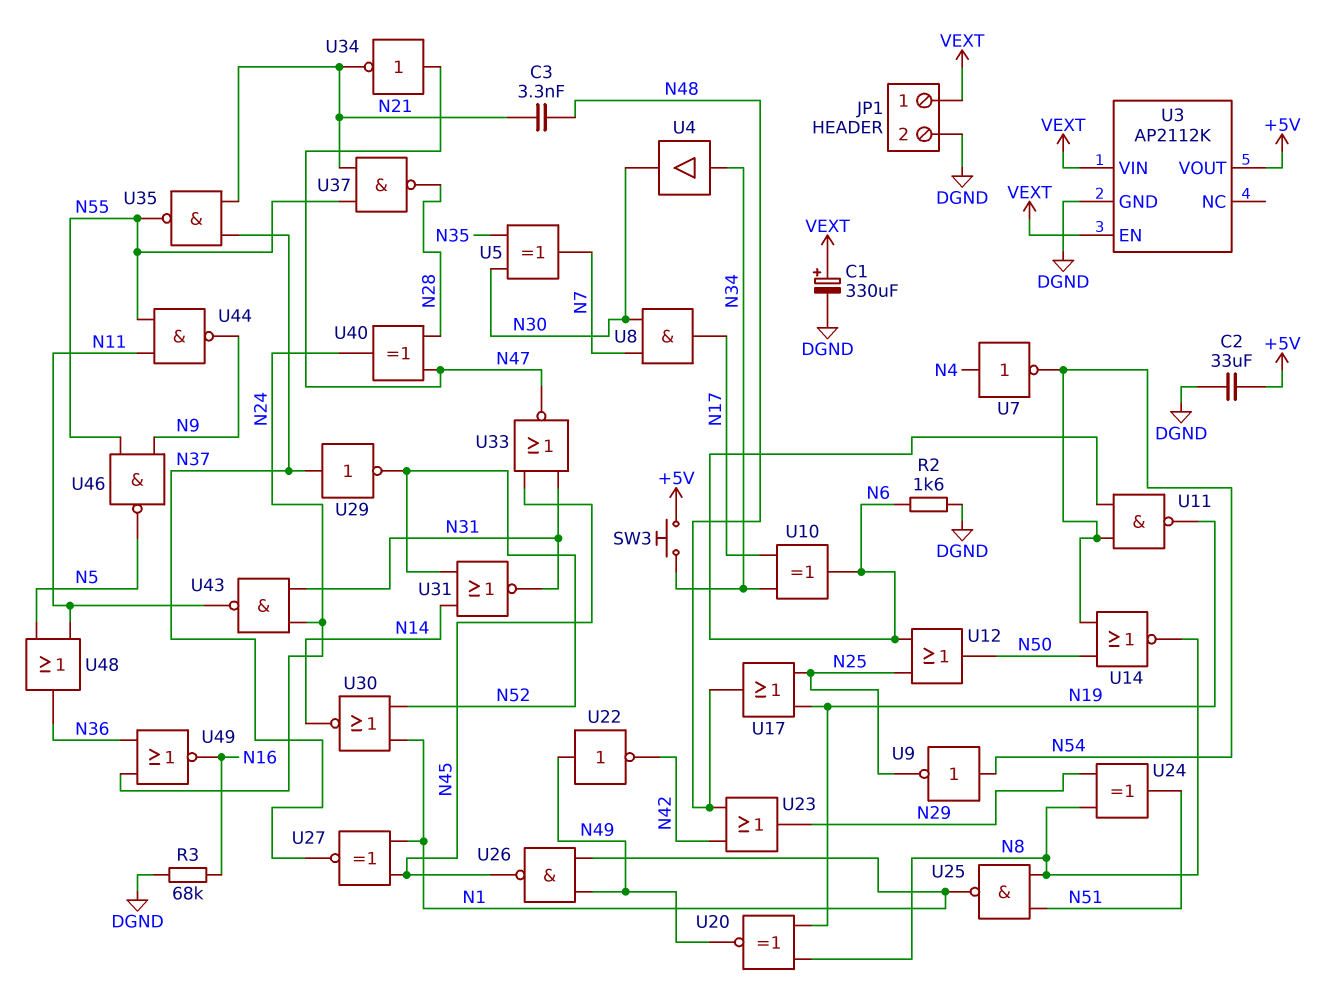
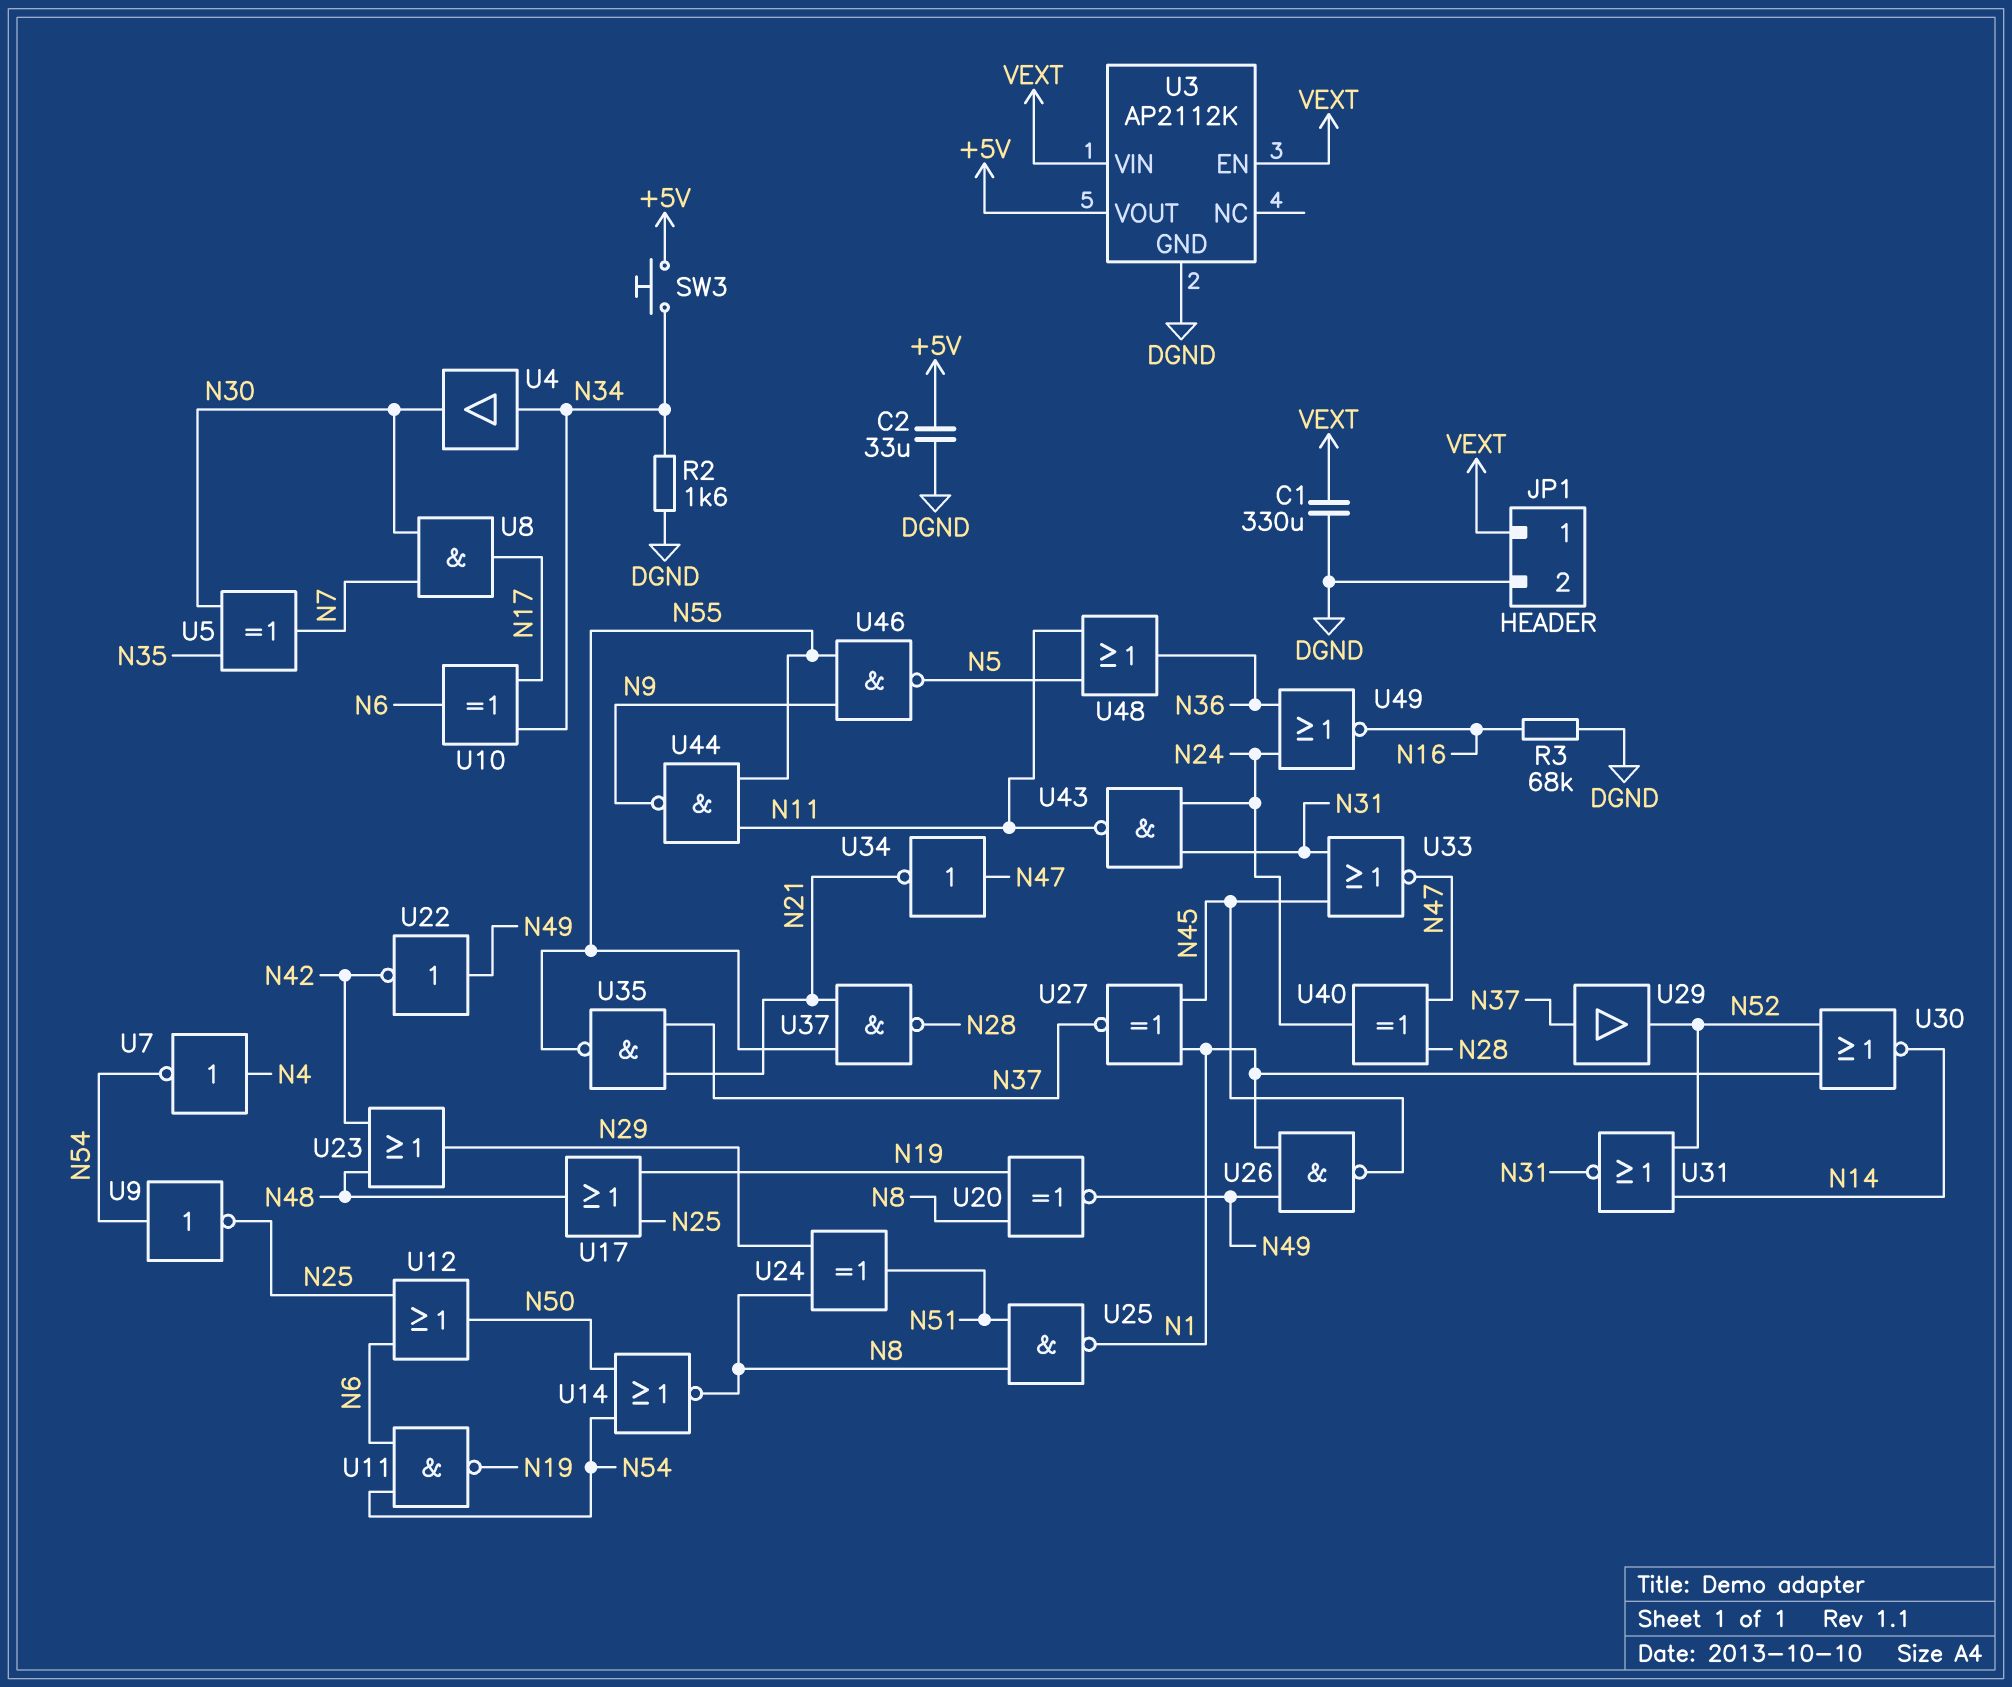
C1: 330uF (plus VEXT, minus DGND) -> 330uF (DGND, VEXT)
C3: 3.3nF (N21, N48) -> none
R2: 1.6k (DGND, N6) -> 1.6k (DGND, N34)
U29: NOT (in N37, out N52) -> buffer (in N37, out N52)

